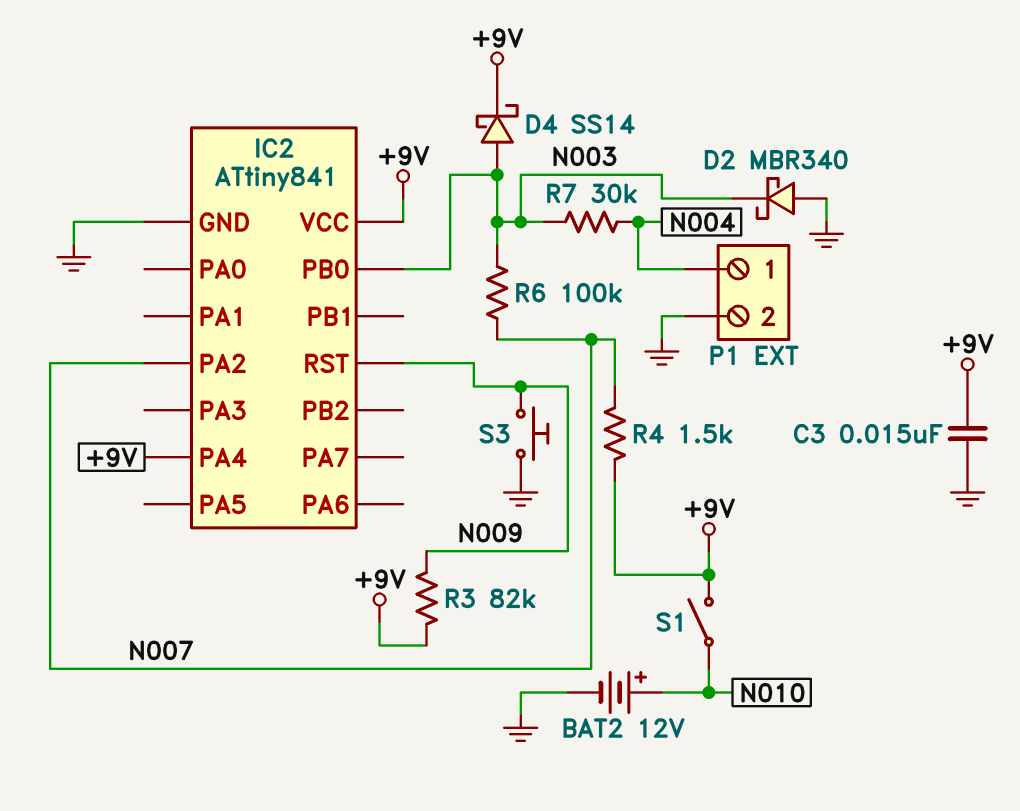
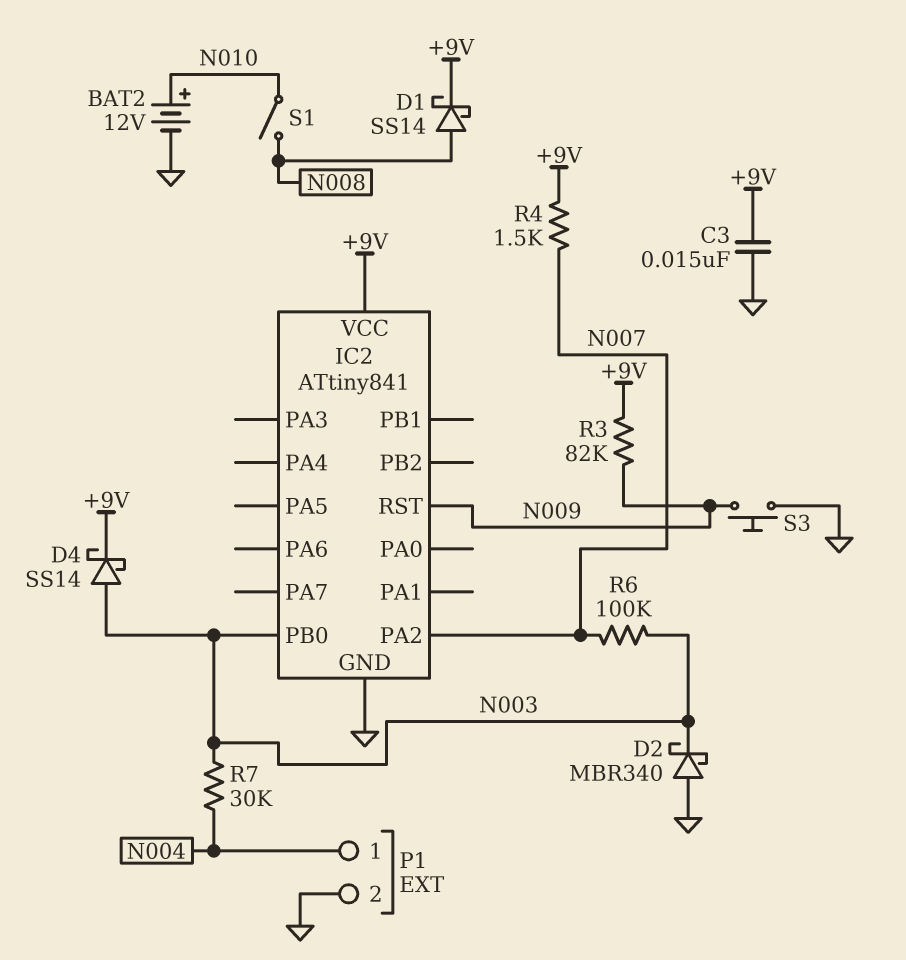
D1: none -> schottky SS14 (A N008, K +9V)
IC2 pin PA4: +9V -> none
S1: switch (+9V, N010) -> switch (N008, N010)

